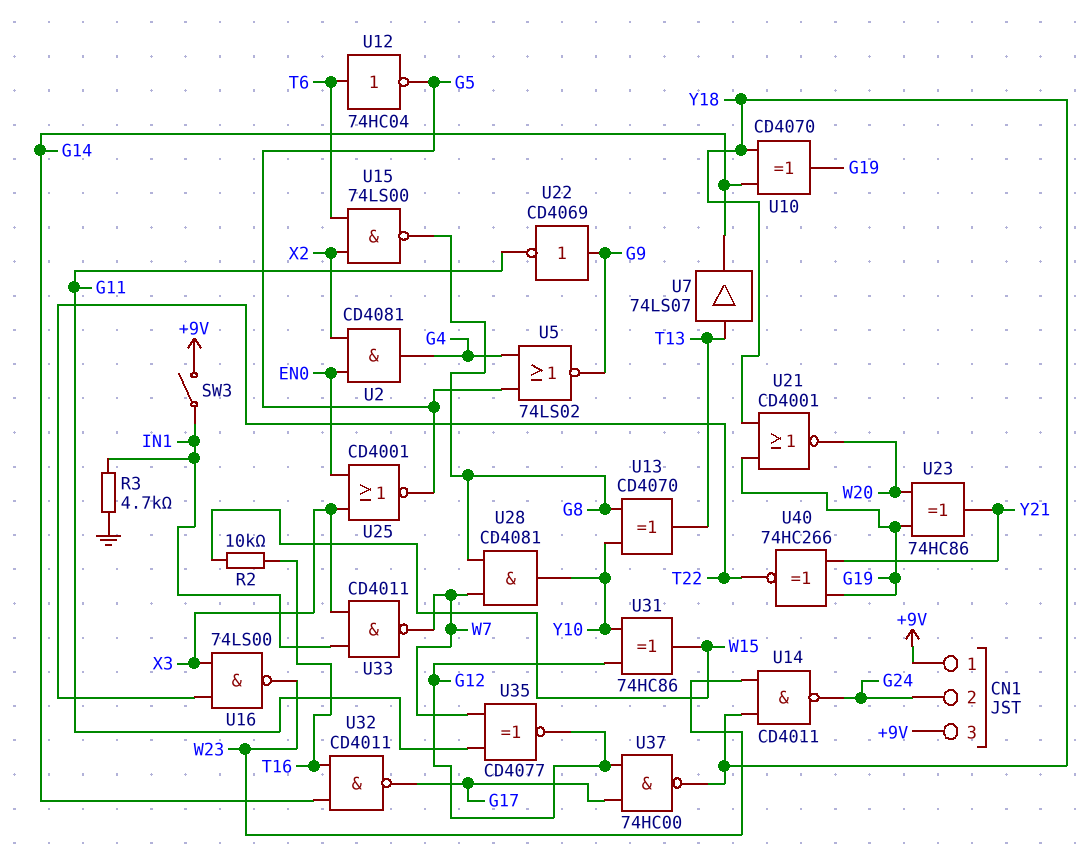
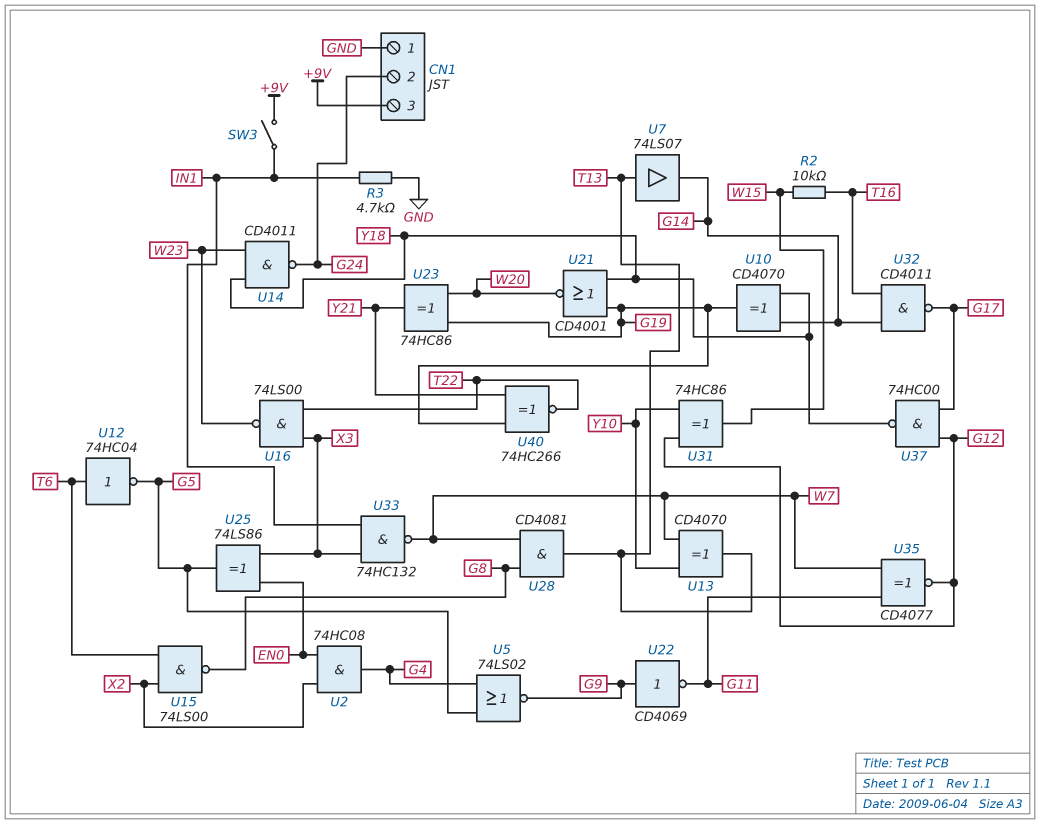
CN1 pin 1: +9V -> GND
U2: AND CD4081 (in EN0, in X2, out G4) -> AND 74HC08 (in EN0, in X2, out G4)
U13: XOR CD4070 (in G8, in Y10, out T13) -> XOR CD4070 (in W7, in Y10, out T13)
U25: NOR CD4001 (in EN0, in X3, out G5) -> XOR 74LS86 (in EN0, in X3, out G5)
U28: AND CD4081 (in G8, in W7, out Y10) -> AND CD4081 (in G8, in W7, out T13)
U33: NAND CD4011 (in IN1, in X3, out W7) -> NAND 74HC132 (in IN1, in X3, out W7)

